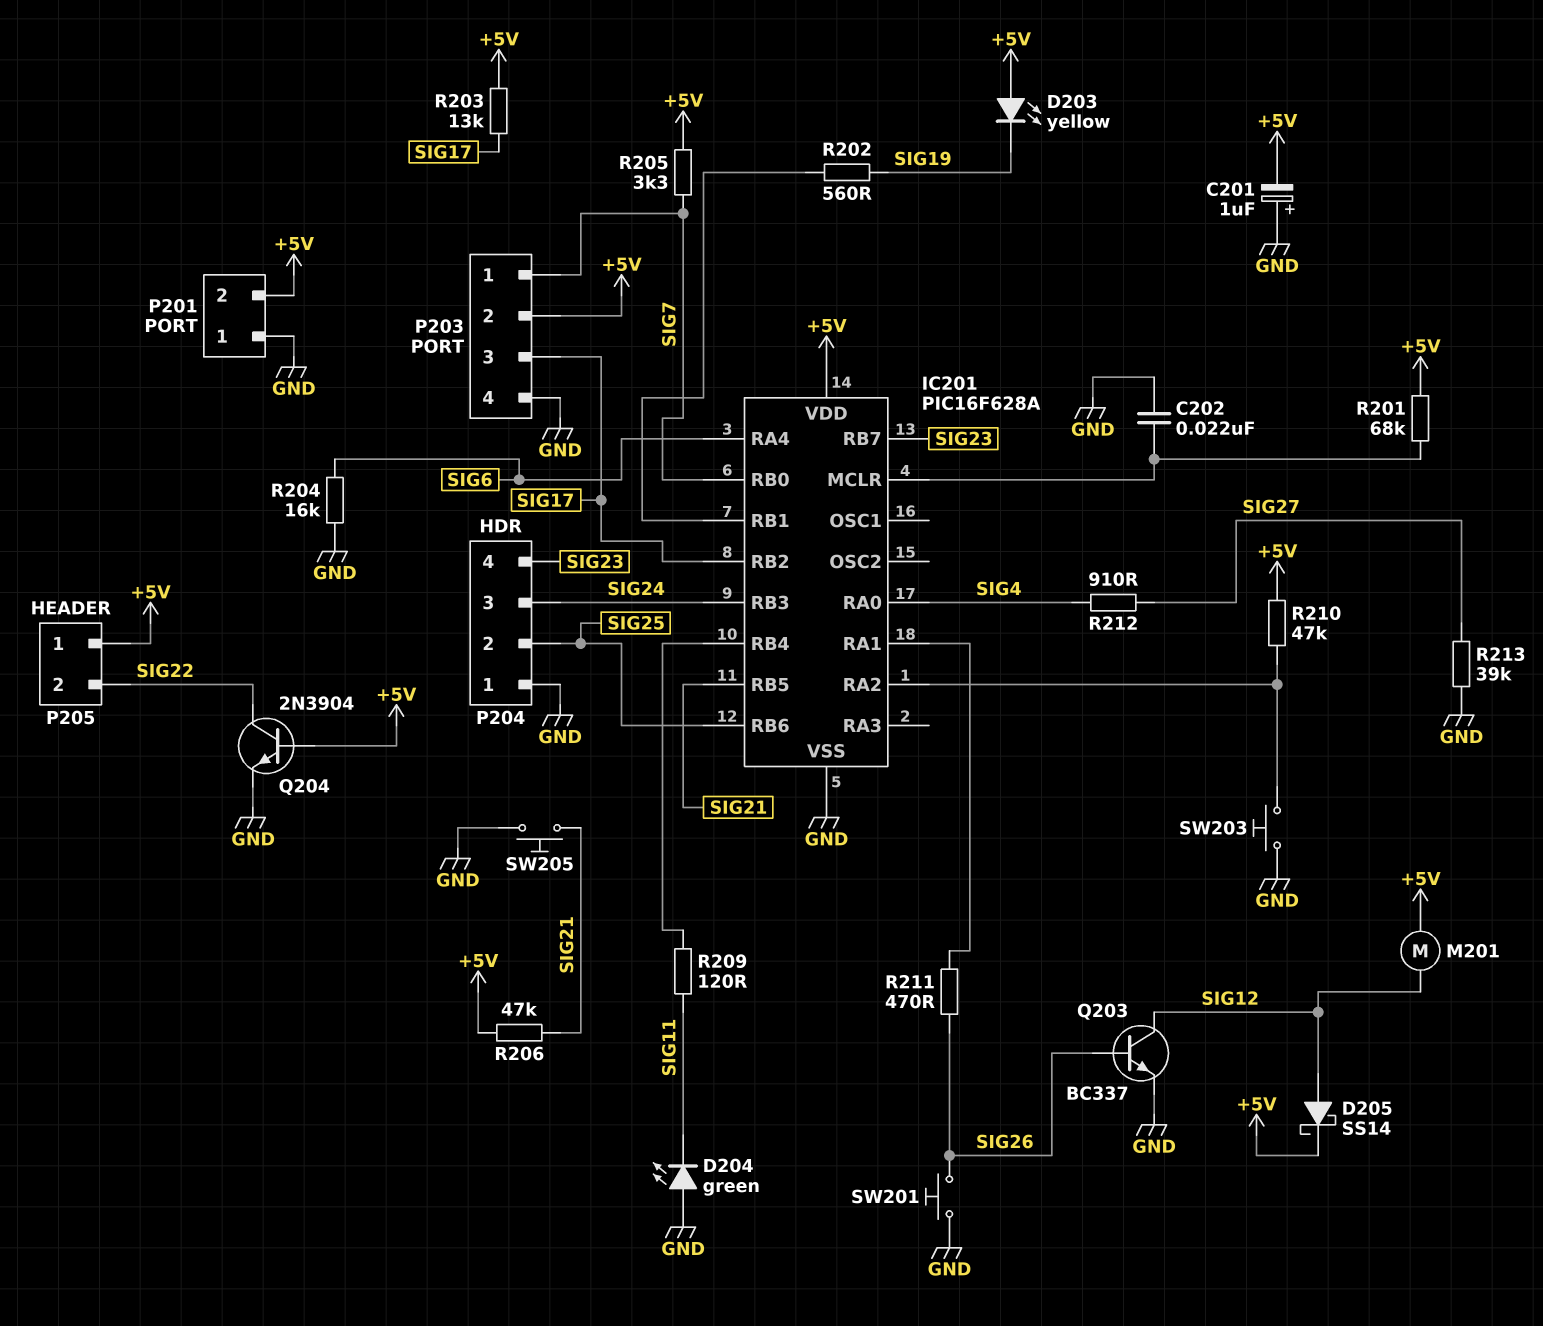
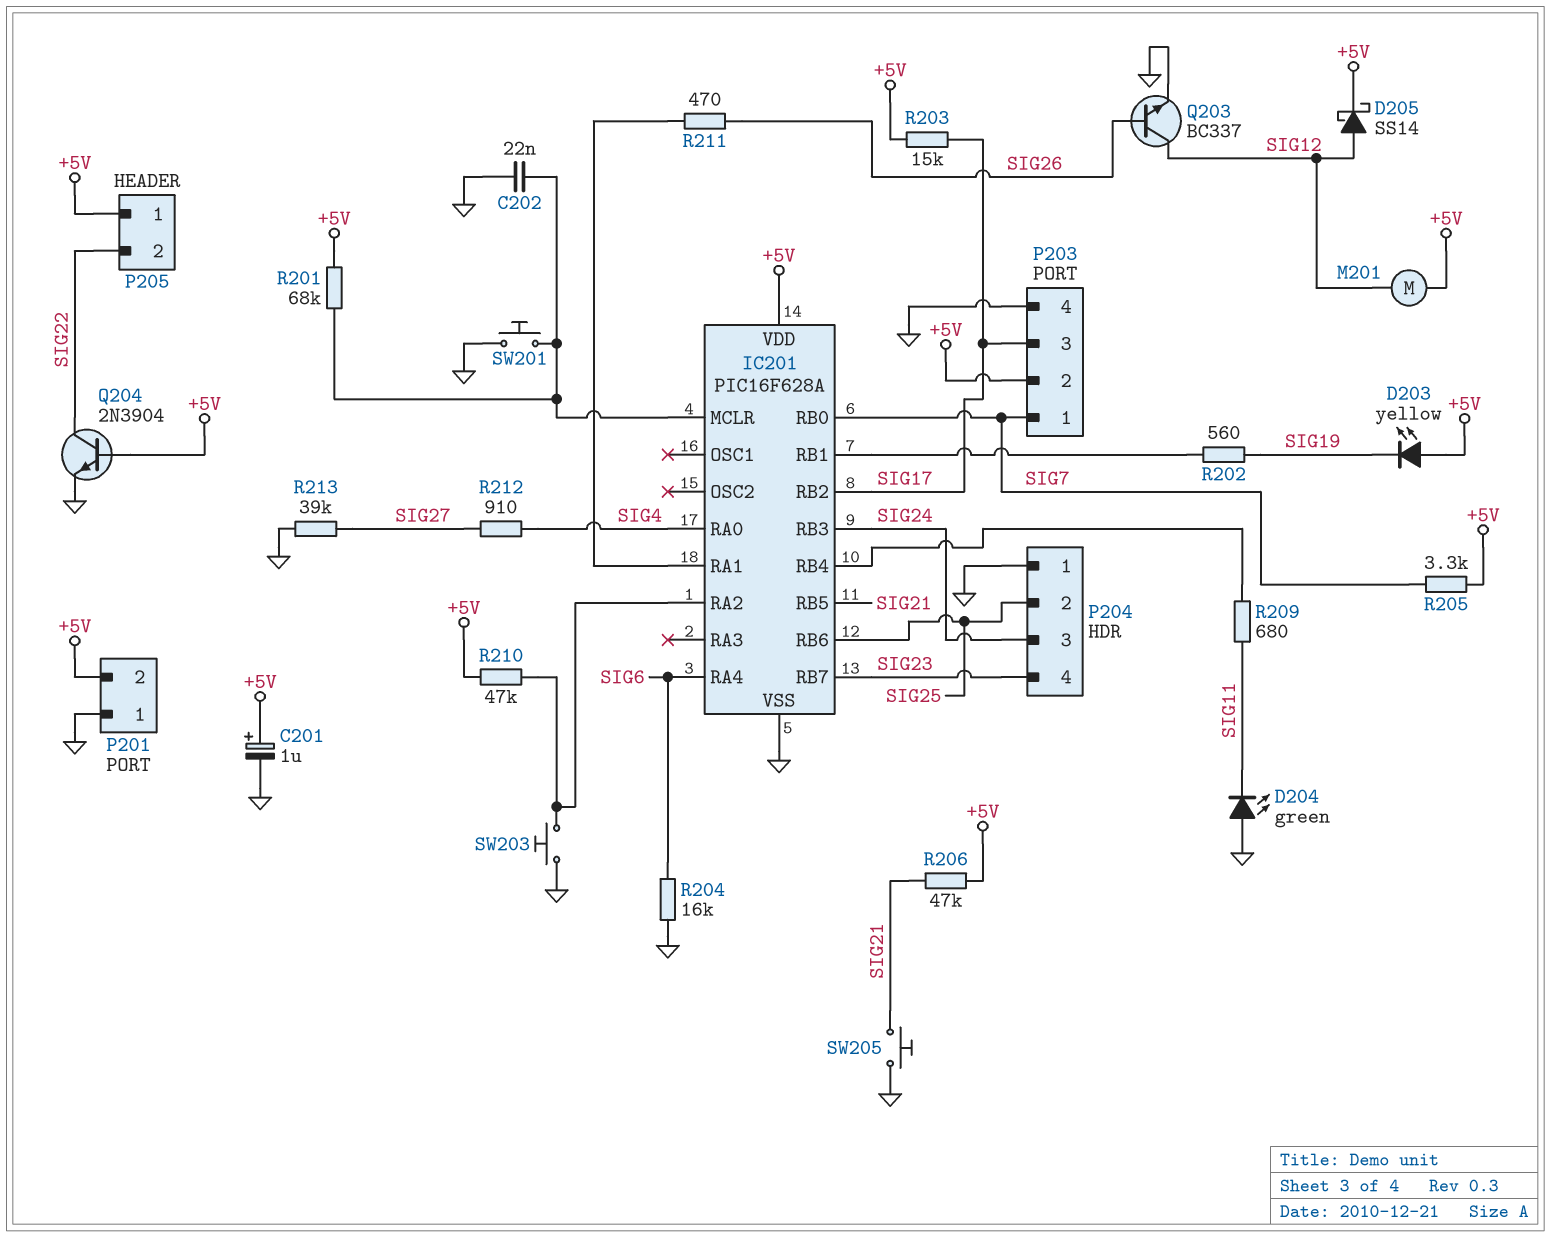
C201: 1uF (plus GND, minus +5V) -> 1uF (plus +5V, minus GND)
R203: 13k (+5V, SIG17) -> 15k (+5V, SIG17)
R209: 120 (IC201/RB4, SIG11) -> 680 (IC201/RB4, SIG11)
SW201: button (GND, SIG26) -> button (GND, IC201/MCLR)

